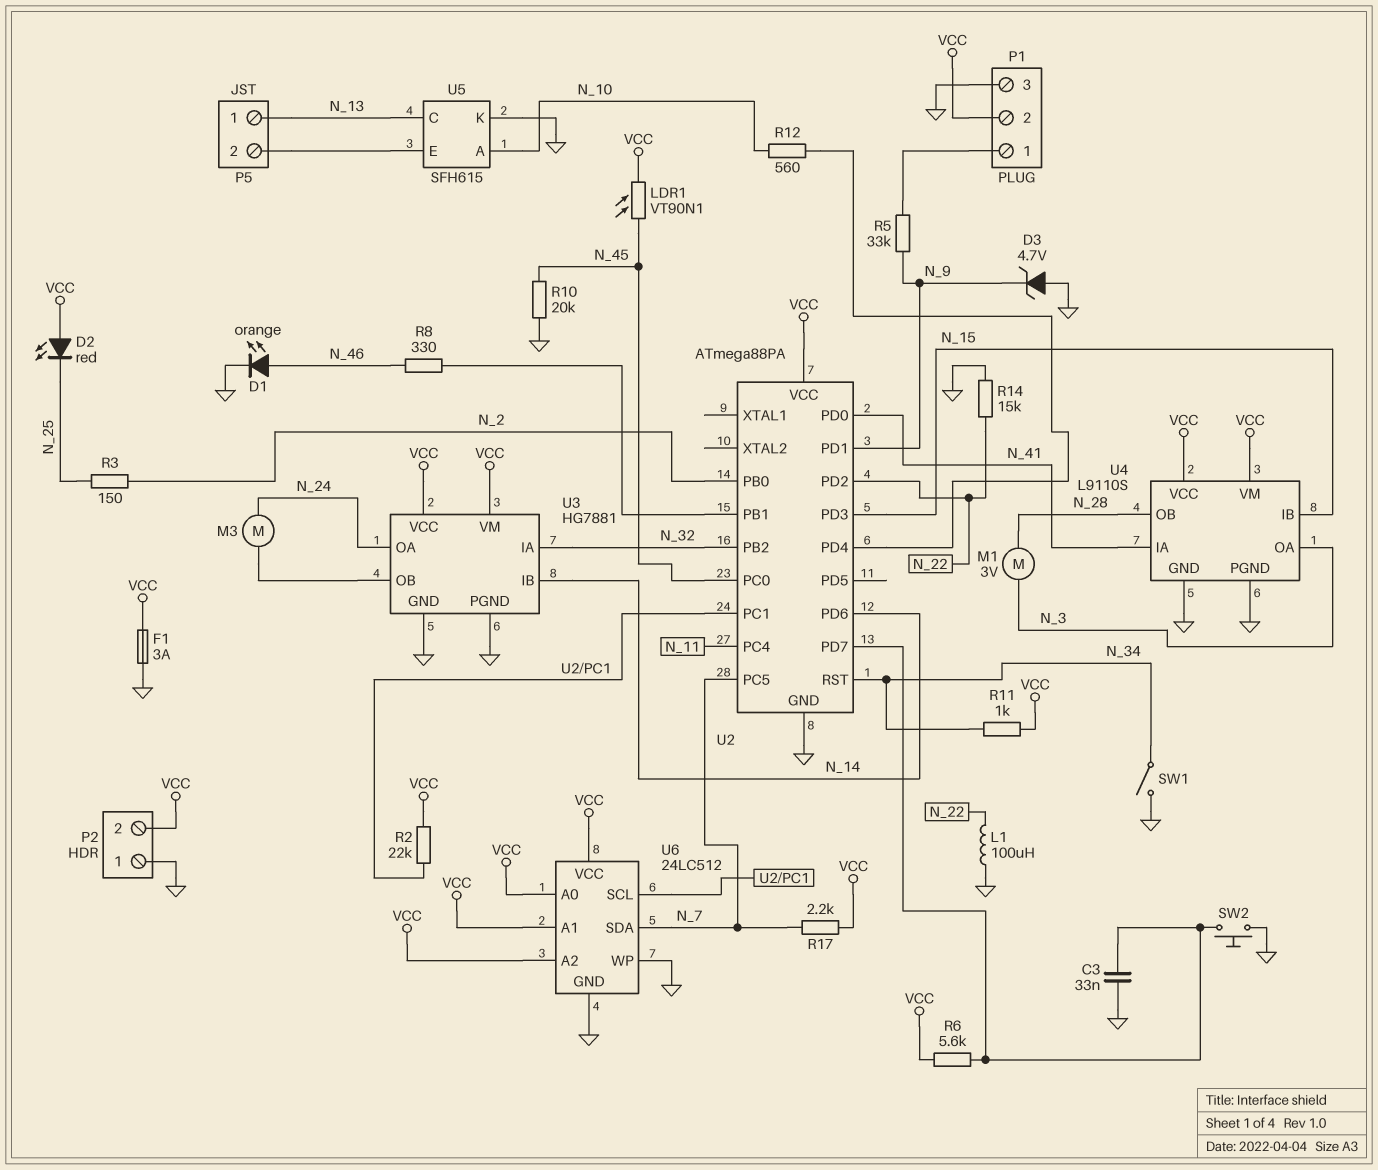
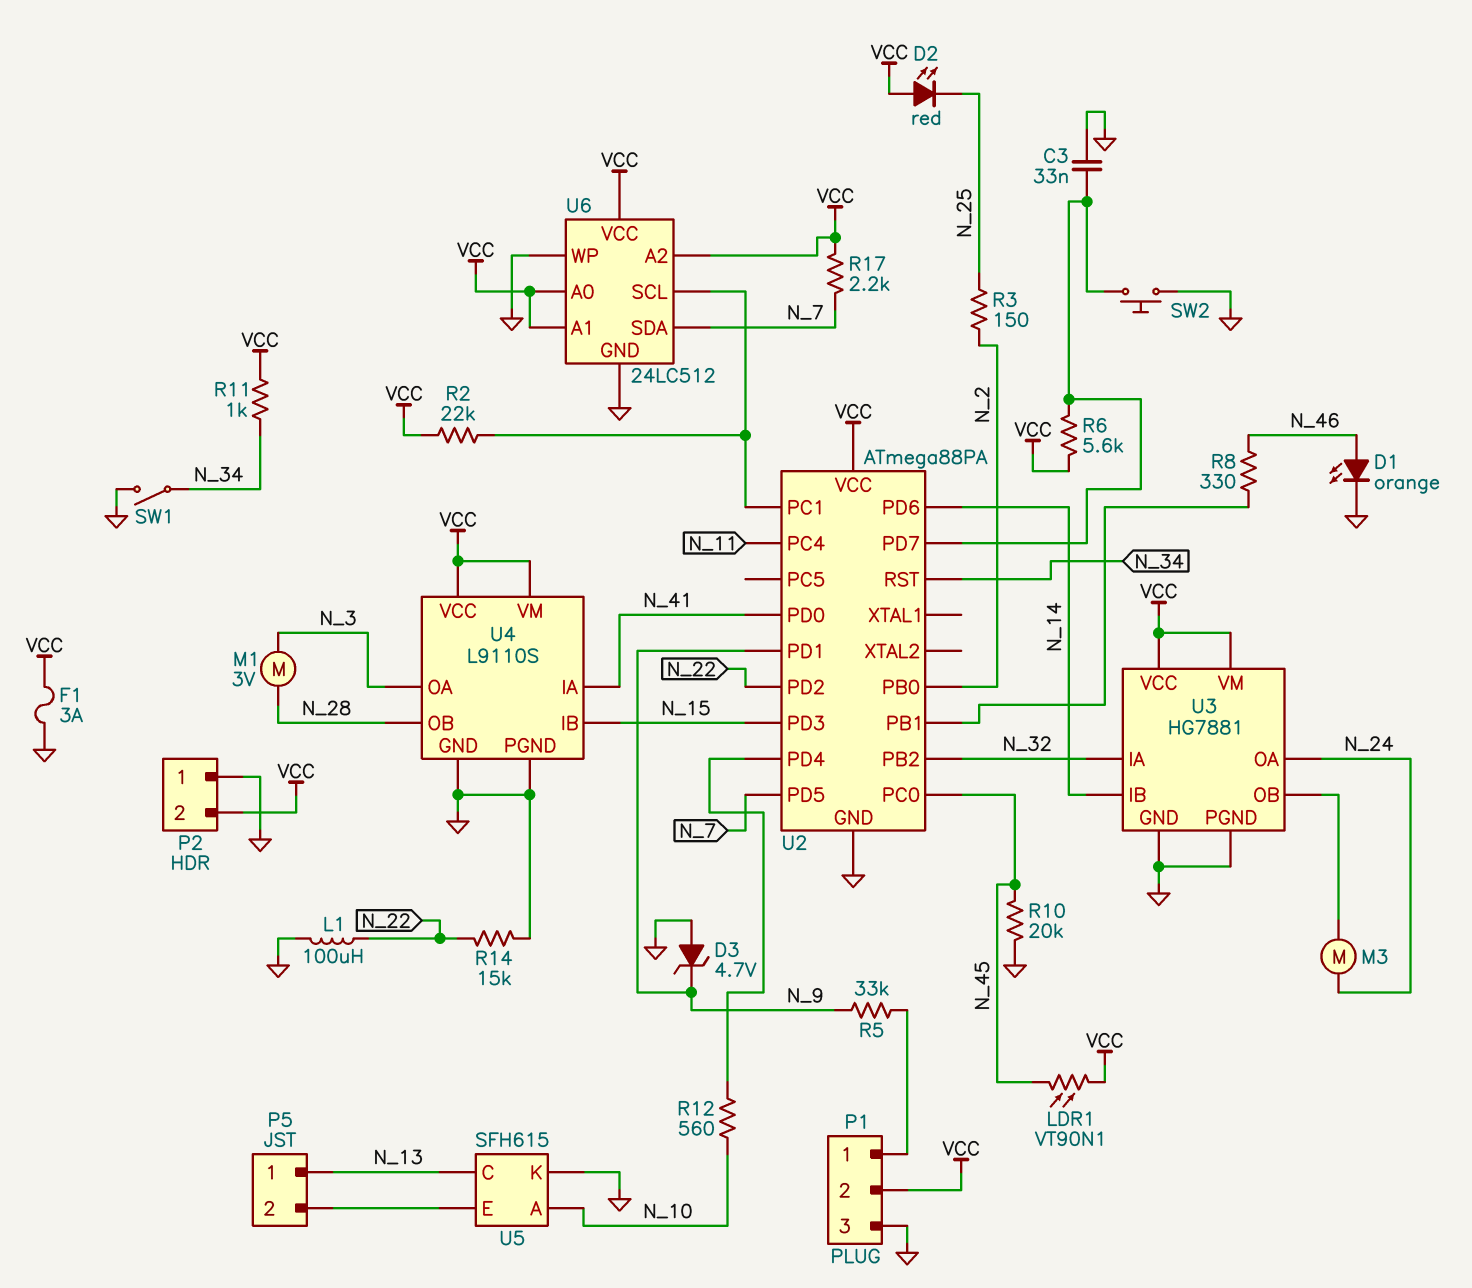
U2 pin PC5: N_7 -> none
U2 pin PD5: none -> N_7

